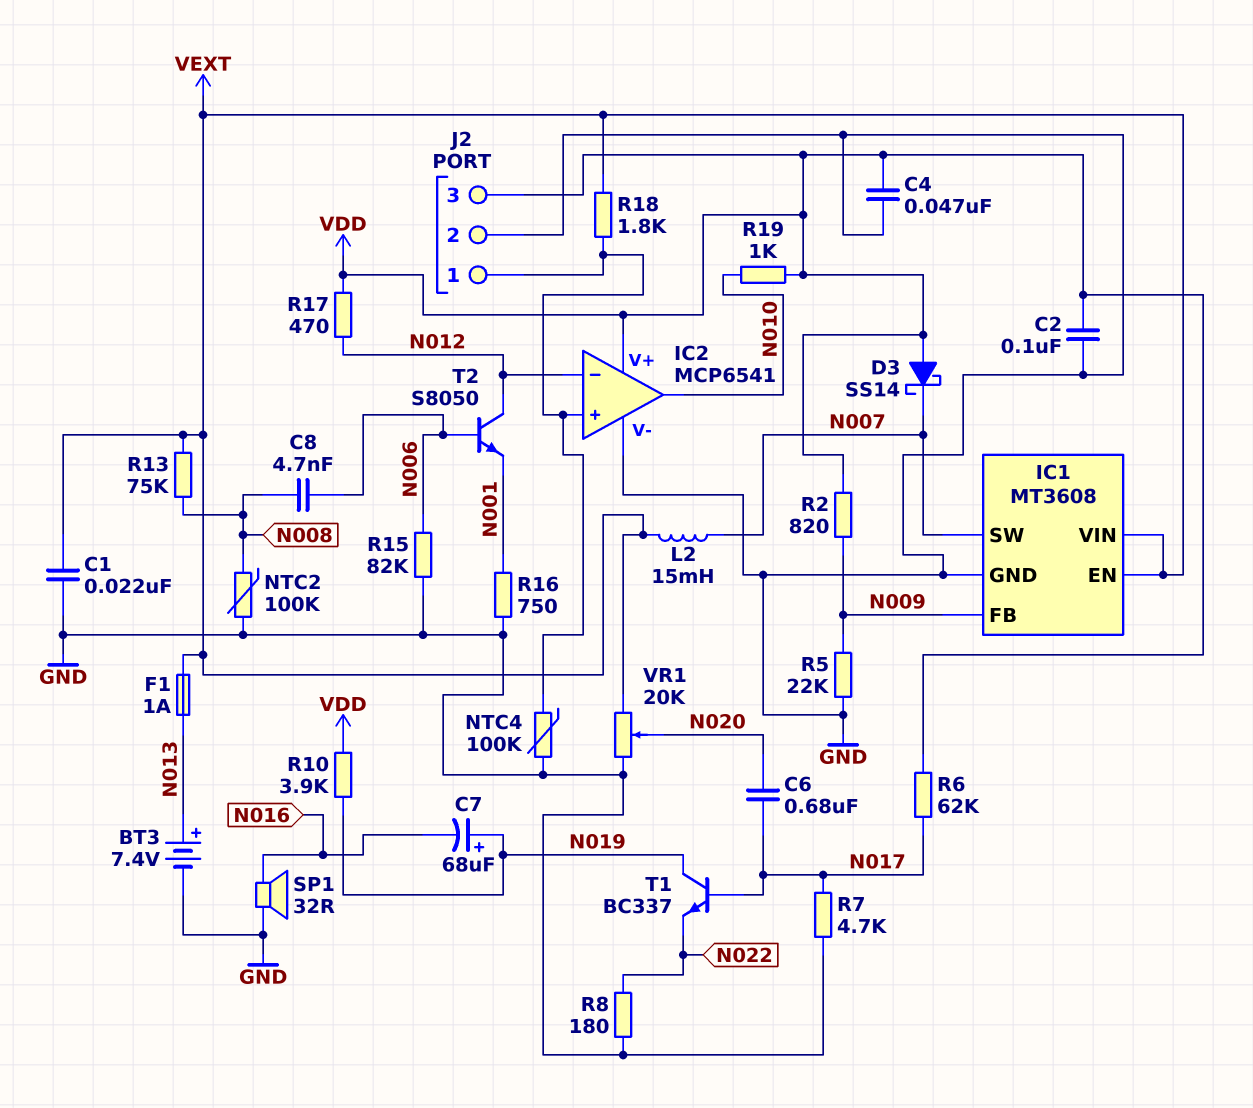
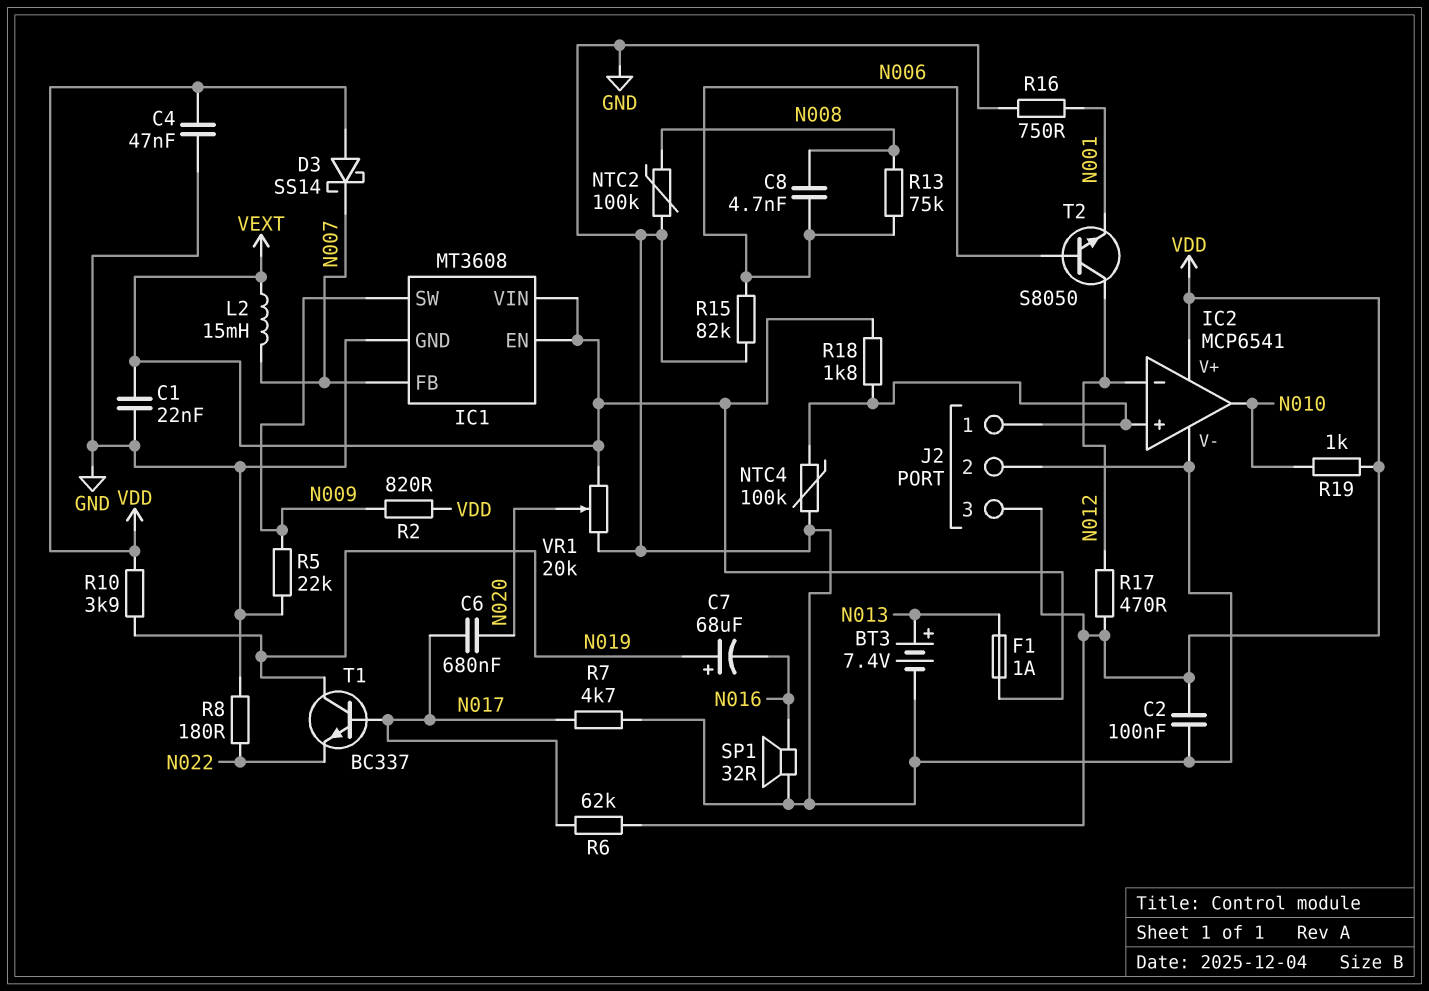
IC1 pin FB: N009 -> N007
IC1 pin SW: N007 -> N009
R13: 75k (N008, VEXT) -> 75k (N006, N008)

